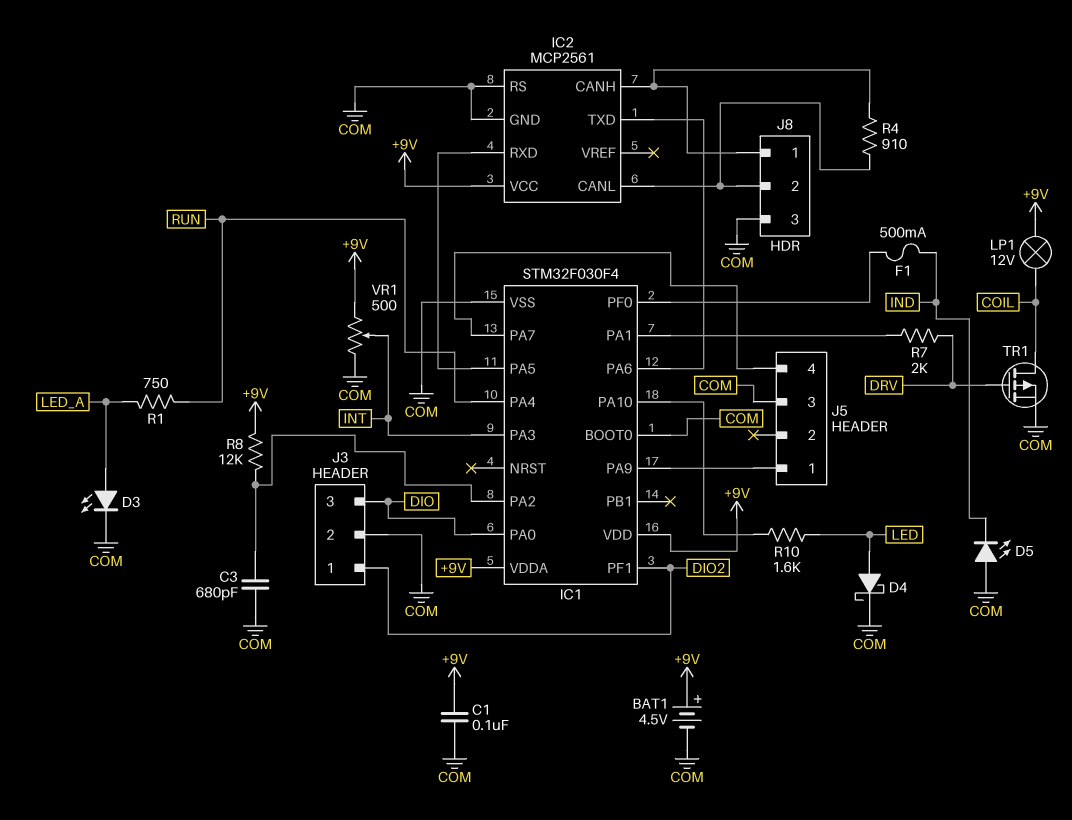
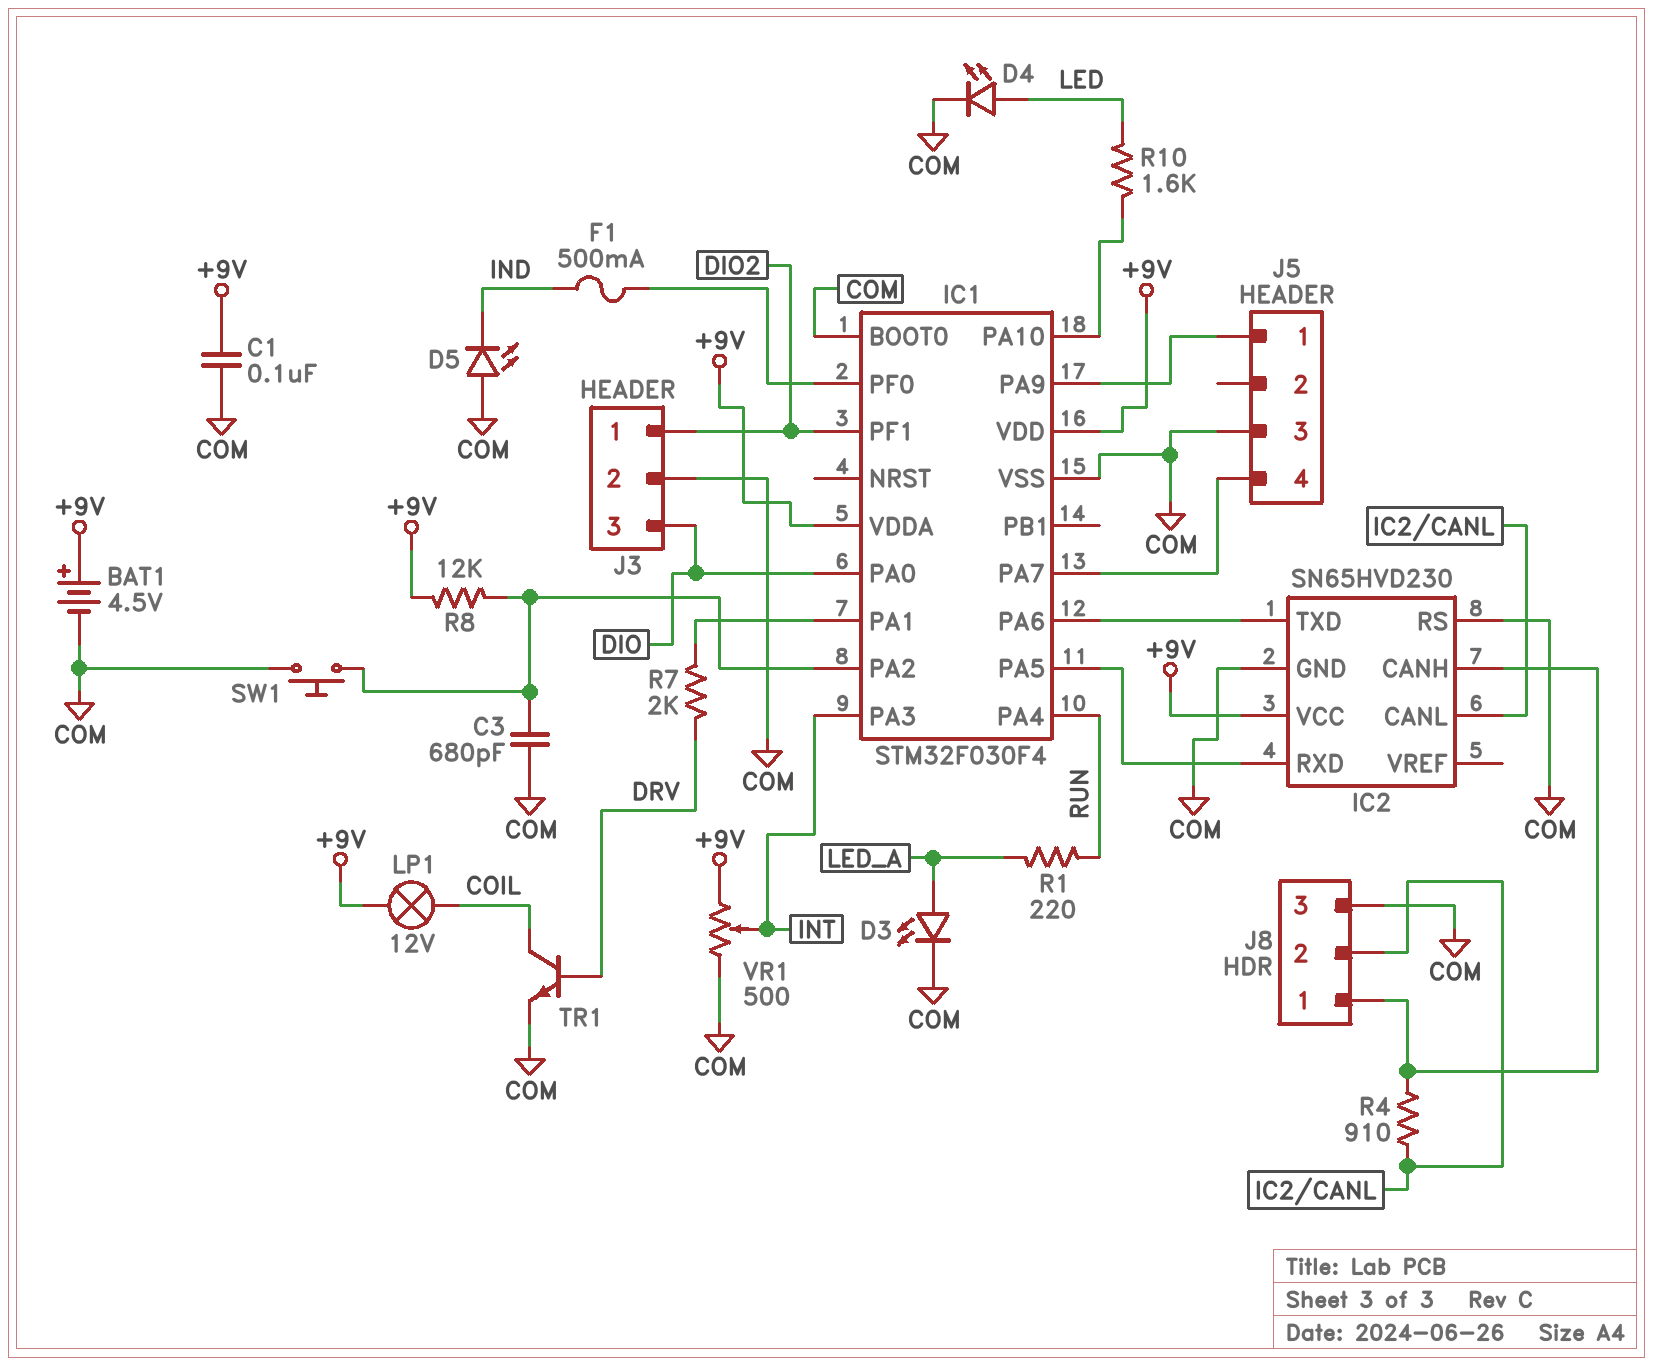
D4: schottky (A LED, K COM) -> LED (A LED, K COM)
IC2: MCP2561 -> SN65HVD230
R1: 750 (LED_A, RUN) -> 220 (LED_A, RUN)
SW1: none -> button (COM, IC1/PA2)
TR1: PMOS (G DRV, D COIL, S COM) -> NPN (B DRV, C COIL, E COM)

